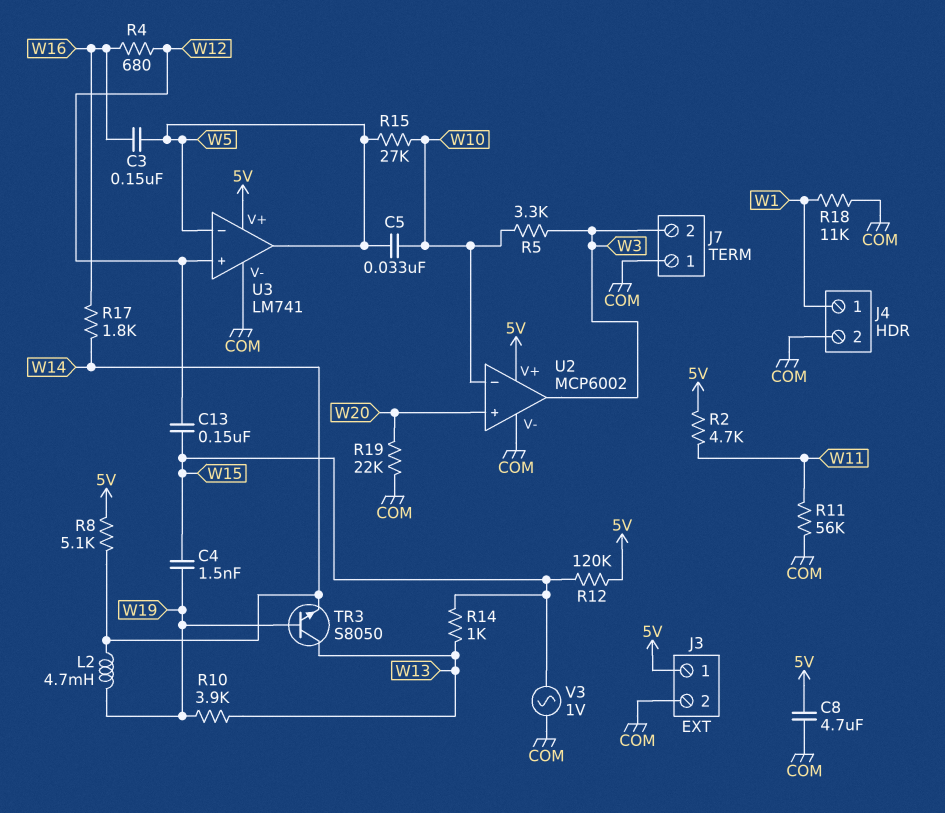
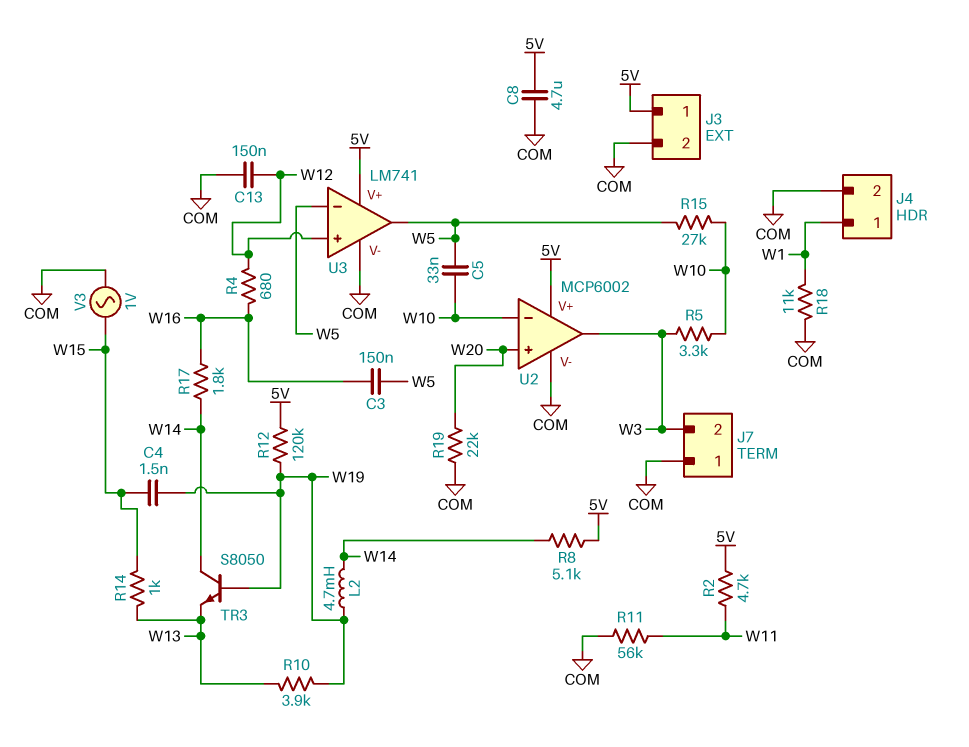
C13: 150nF (W12, W15) -> 150nF (COM, W12)
R12: 120k (5V, W15) -> 120k (5V, W19)
TR3: NPN S8050 (B W19, C W13, E W14) -> NPN S8050 (B W19, C W14, E W13)

